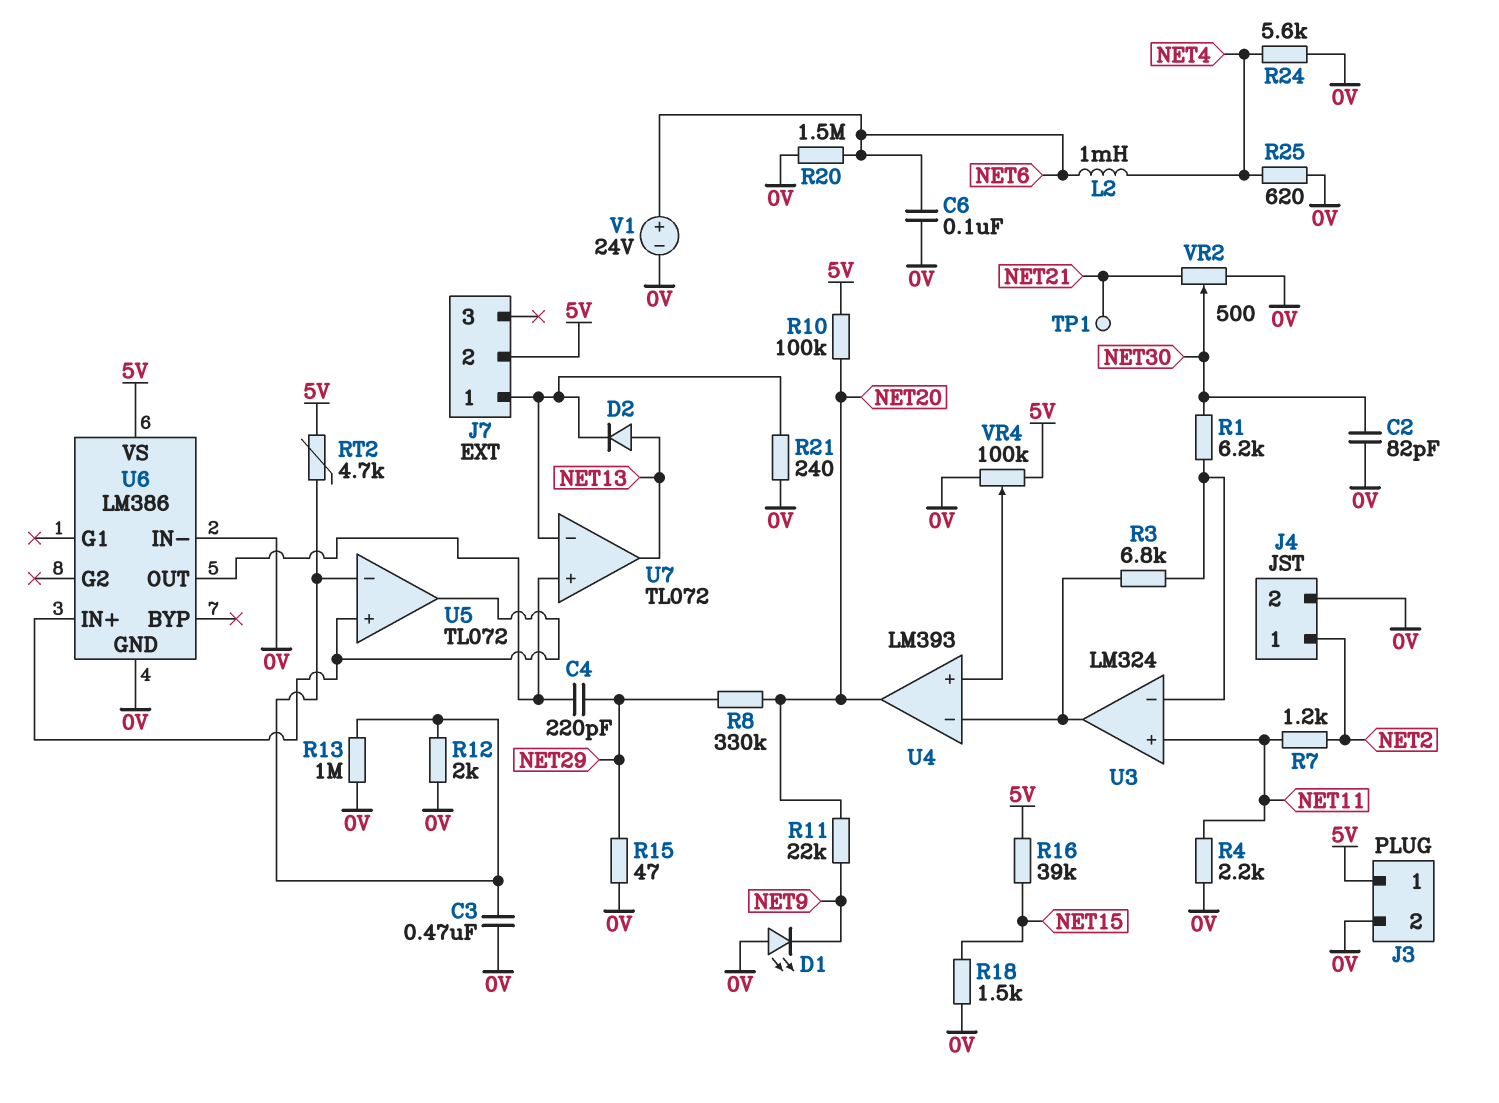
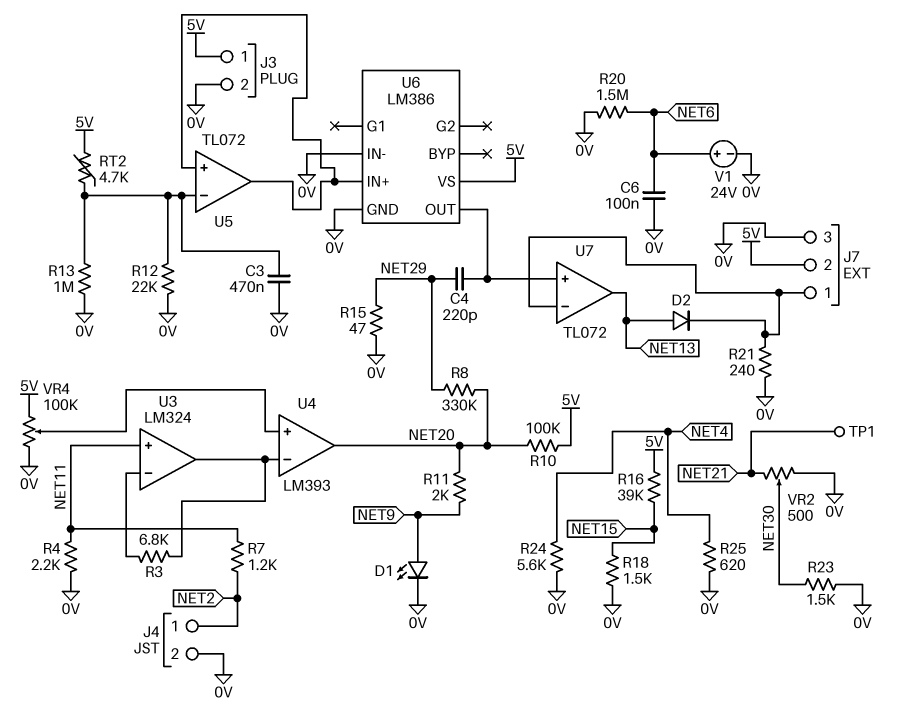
C2: 82pF (0V, NET30) -> none
D1: LED (A 0V, K NET9) -> LED (A NET9, K 0V)
J7 pin 3: none -> 0V
L2: 1mH (NET4, NET6) -> none
R1: 6.2k (NET30, U3/in-) -> none
R11: 22k (NET9, NET20) -> 2k (NET9, NET20)
R12: 2k (0V, U5/in-) -> 22k (0V, U5/in-)
R23: none -> 1.5k (0V, NET30)

